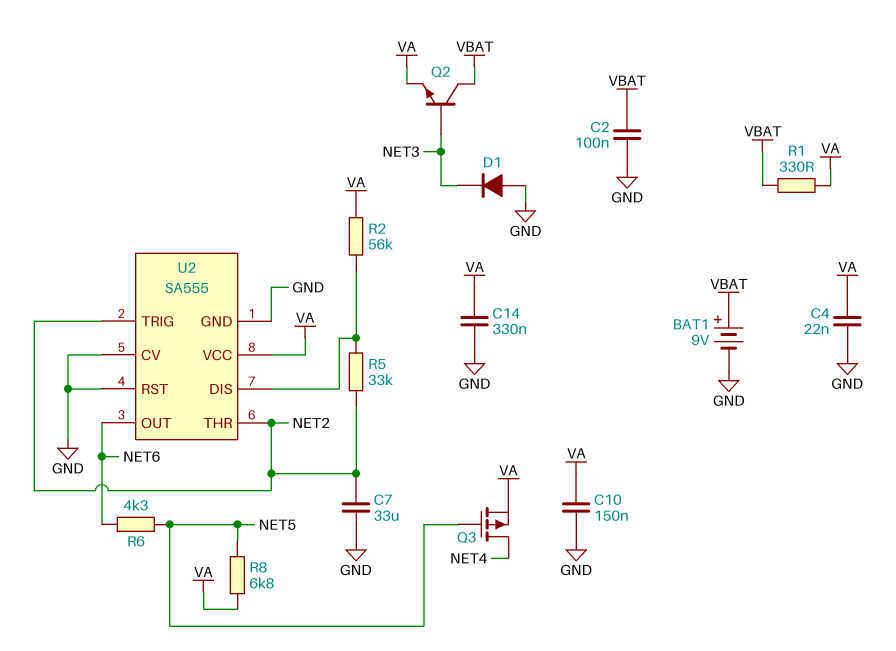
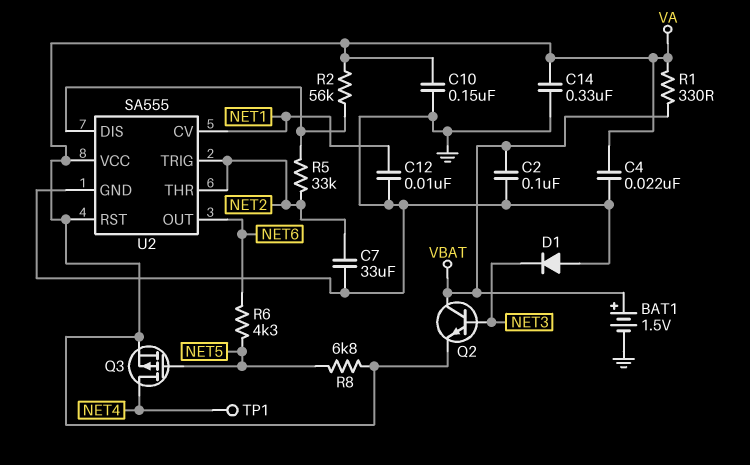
BAT1: 9V (plus VBAT, minus GND) -> 1.5V (plus VBAT, minus GND)
C12: none -> 10nF (GND, NET1)
TP1: none -> test point (NET4)
U2 pin CV: GND -> NET1
U2 pin RST: GND -> VA

